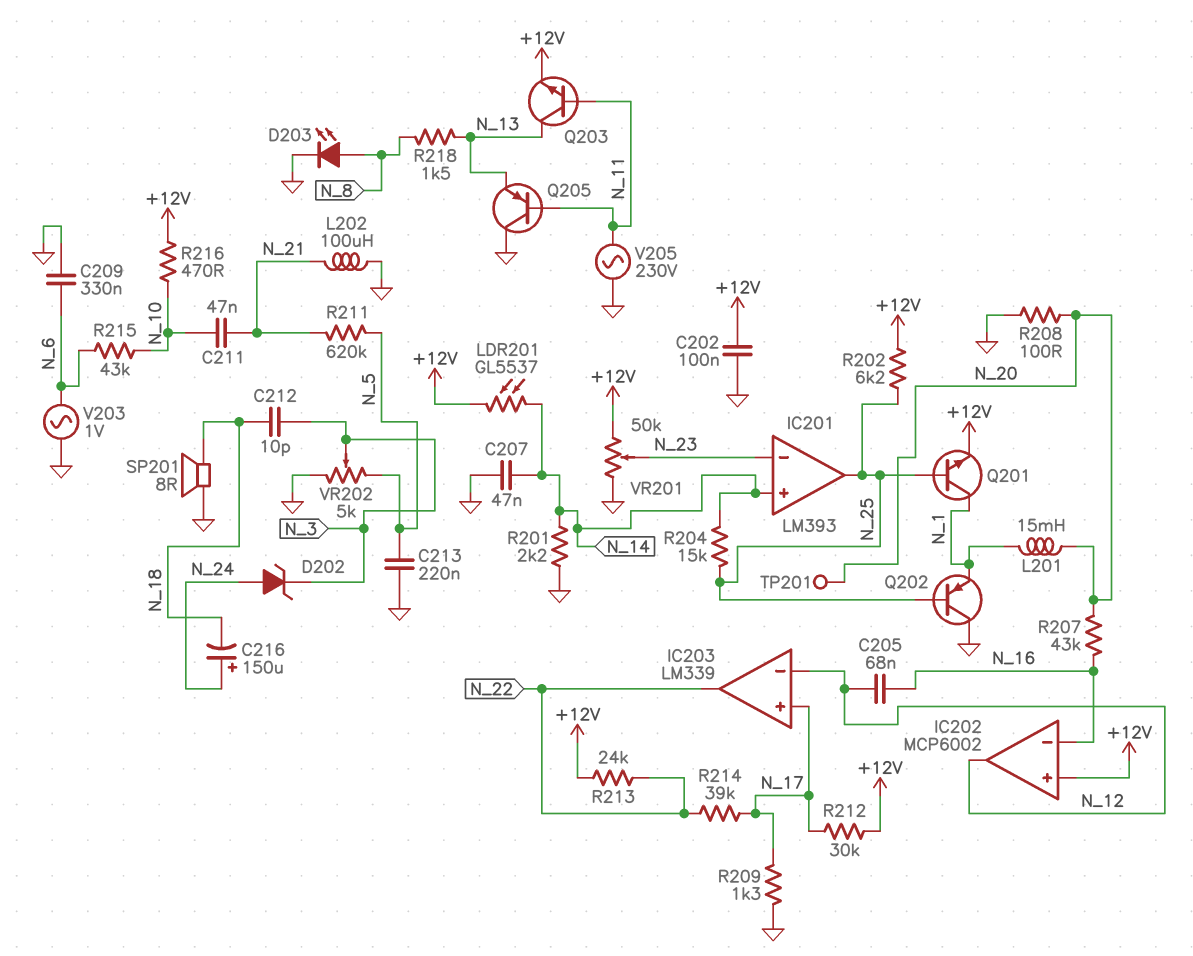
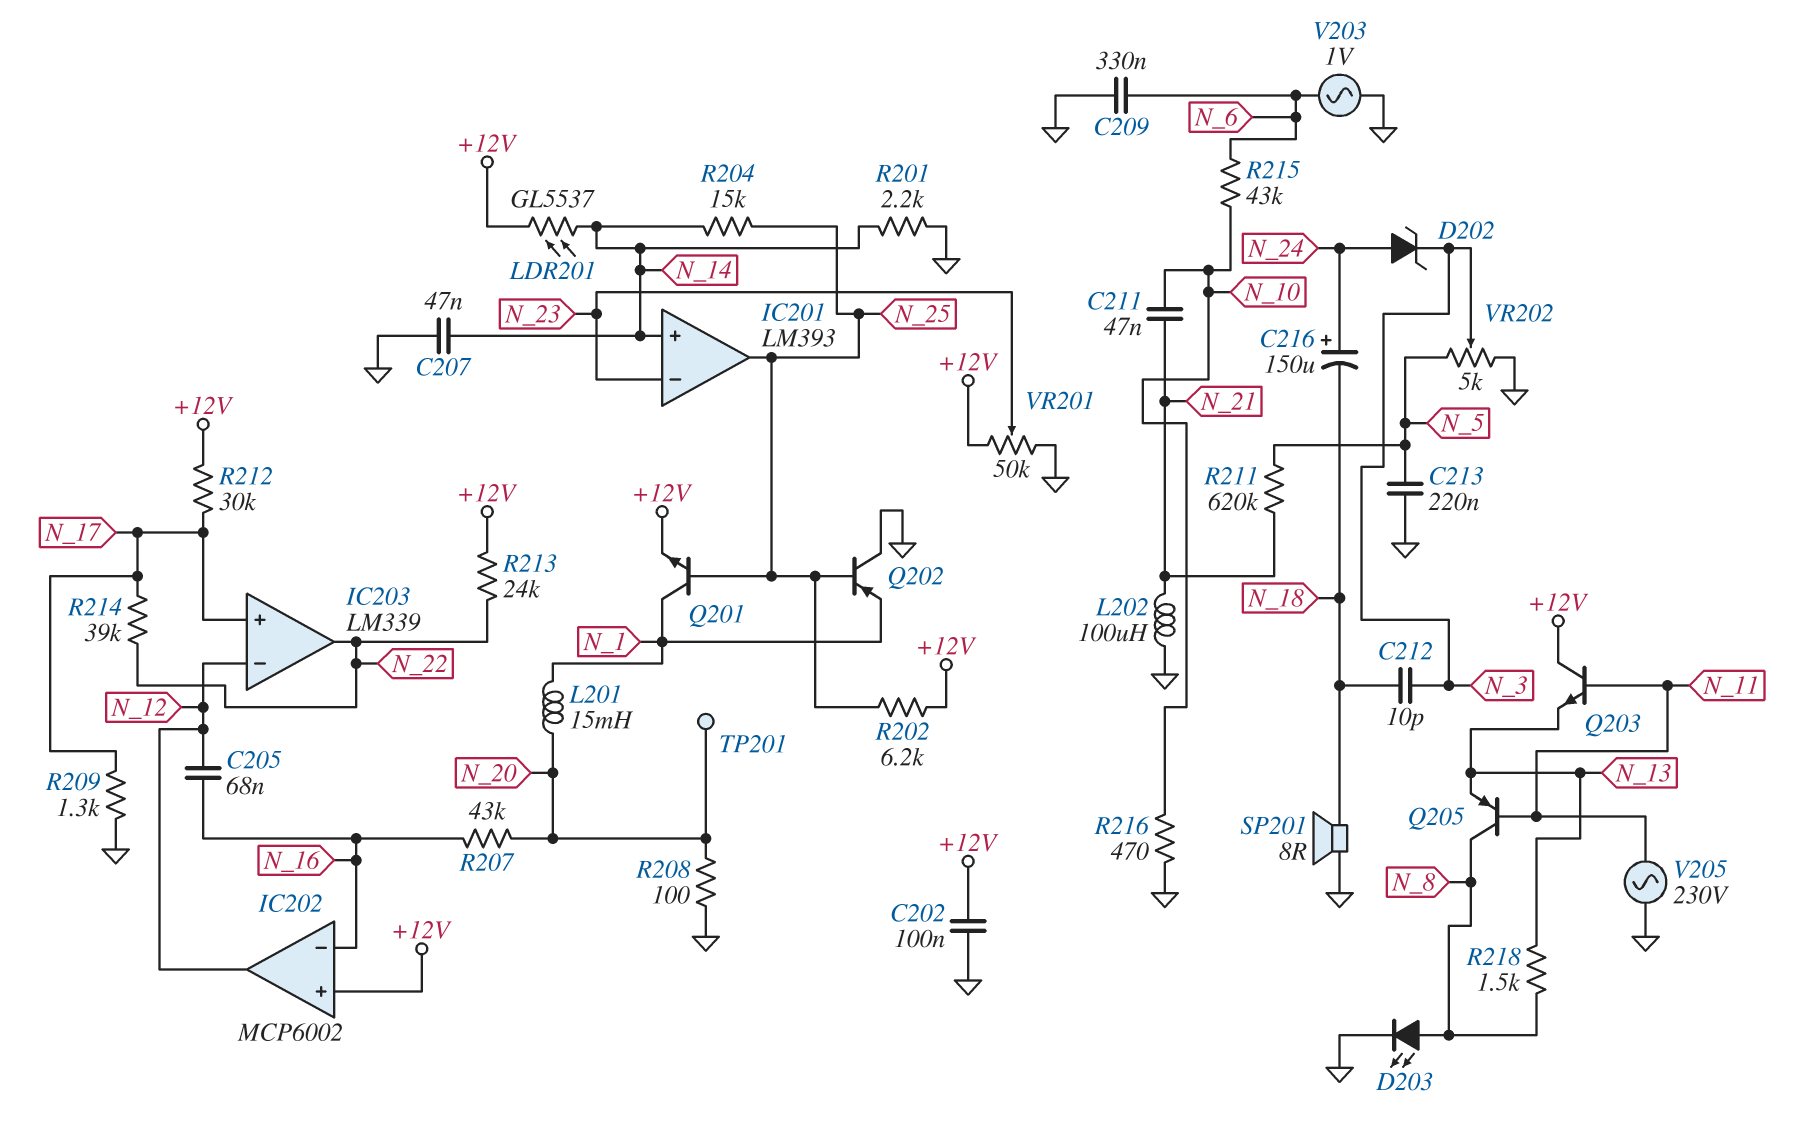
Q203: NPN (B N_11, C N_13, E +12V) -> NPN (B N_11, C +12V, E N_13)
Q205: PNP (B N_11, C GND, E N_13) -> PNP (B N_11, C N_8, E N_13)
R216: 470 (+12V, N_10) -> 470 (GND, N_10)

